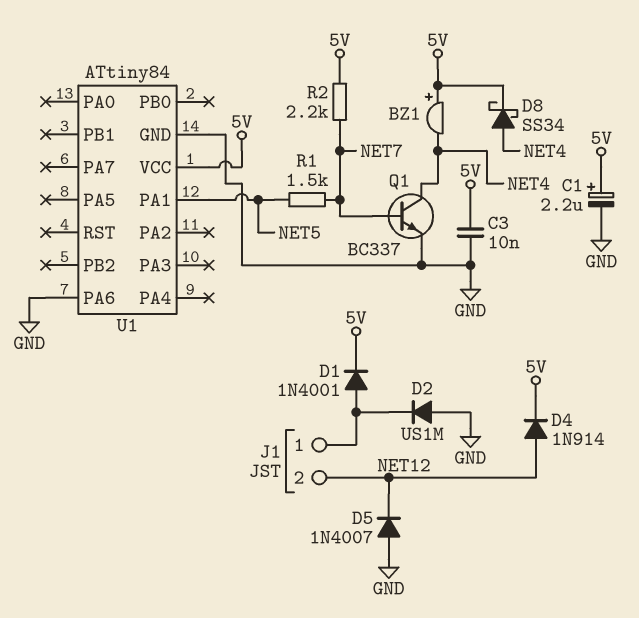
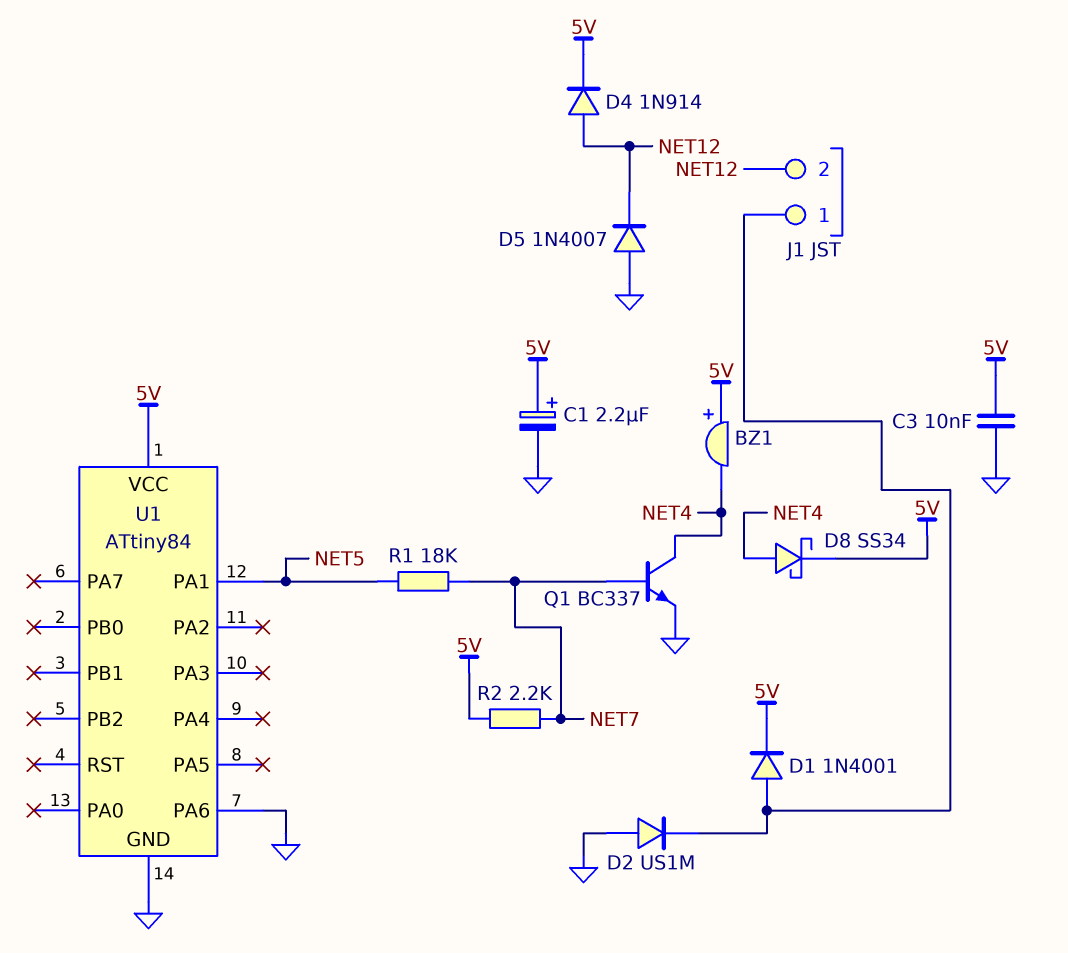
R1: 1.5k (NET5, NET7) -> 18k (NET5, NET7)

